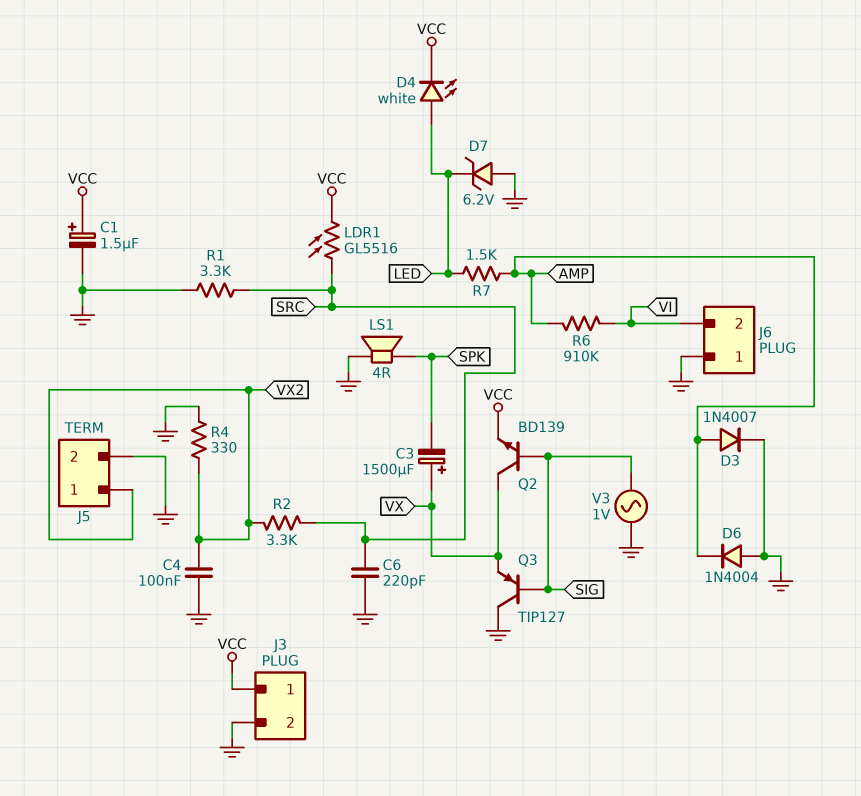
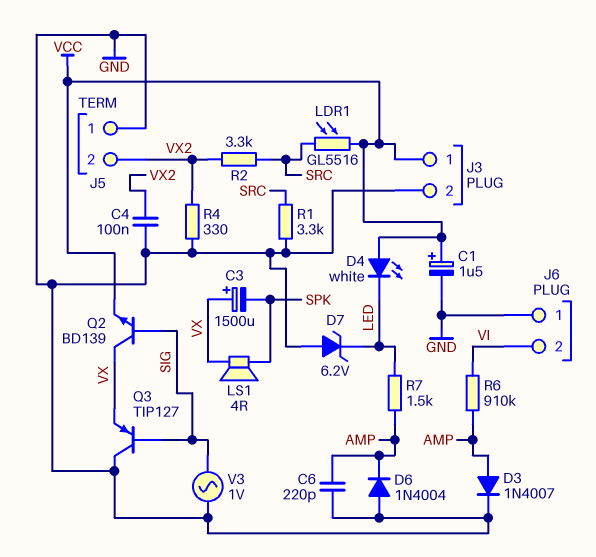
C6: 220pF (GND, SRC) -> 220pF (AMP, GND)
D4: LED white (A LED, K VCC) -> LED white (A VCC, K LED)
J5 pin 1: VX2 -> GND
J5 pin 2: GND -> VX2
LS1: speaker 4R (GND, SPK) -> speaker 4R (SPK, VX)

